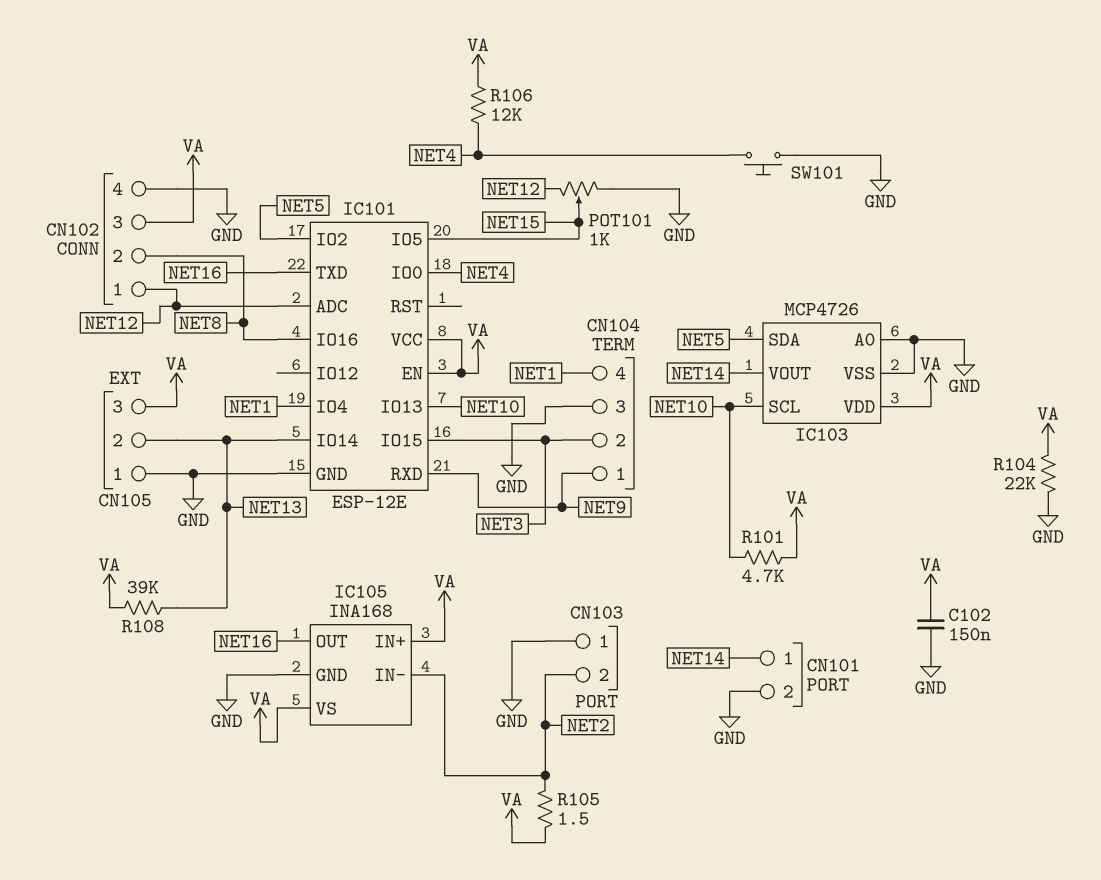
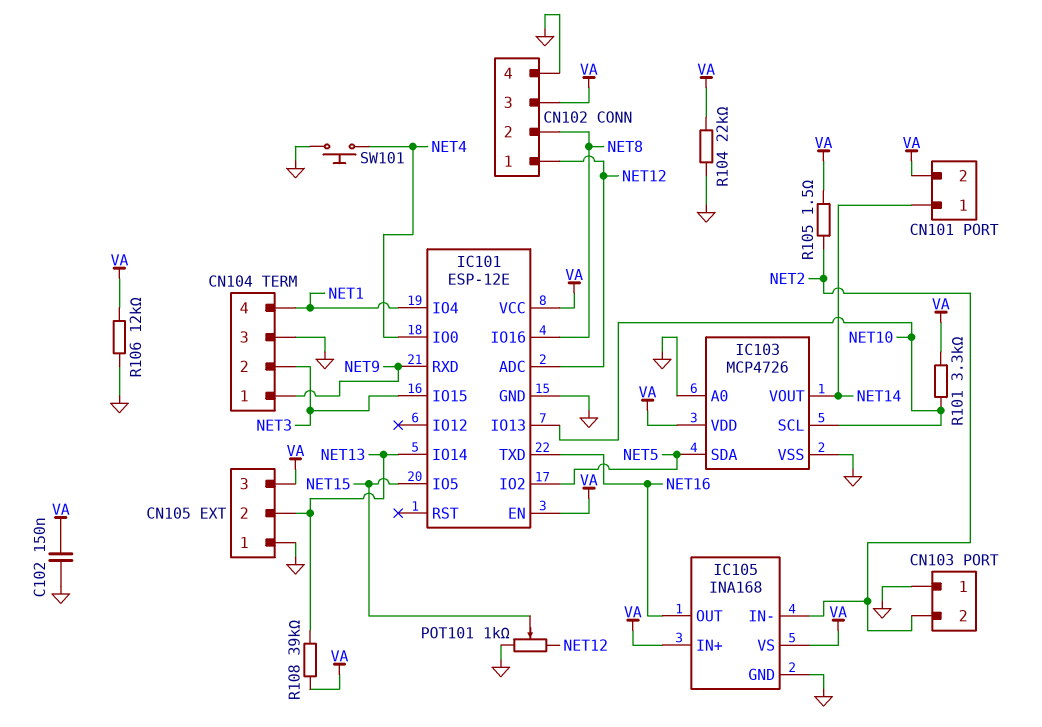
CN101 pin 2: GND -> VA
R101: 4.7k (NET10, VA) -> 3.3k (NET10, VA)
R106: 12k (NET4, VA) -> 12k (GND, VA)

